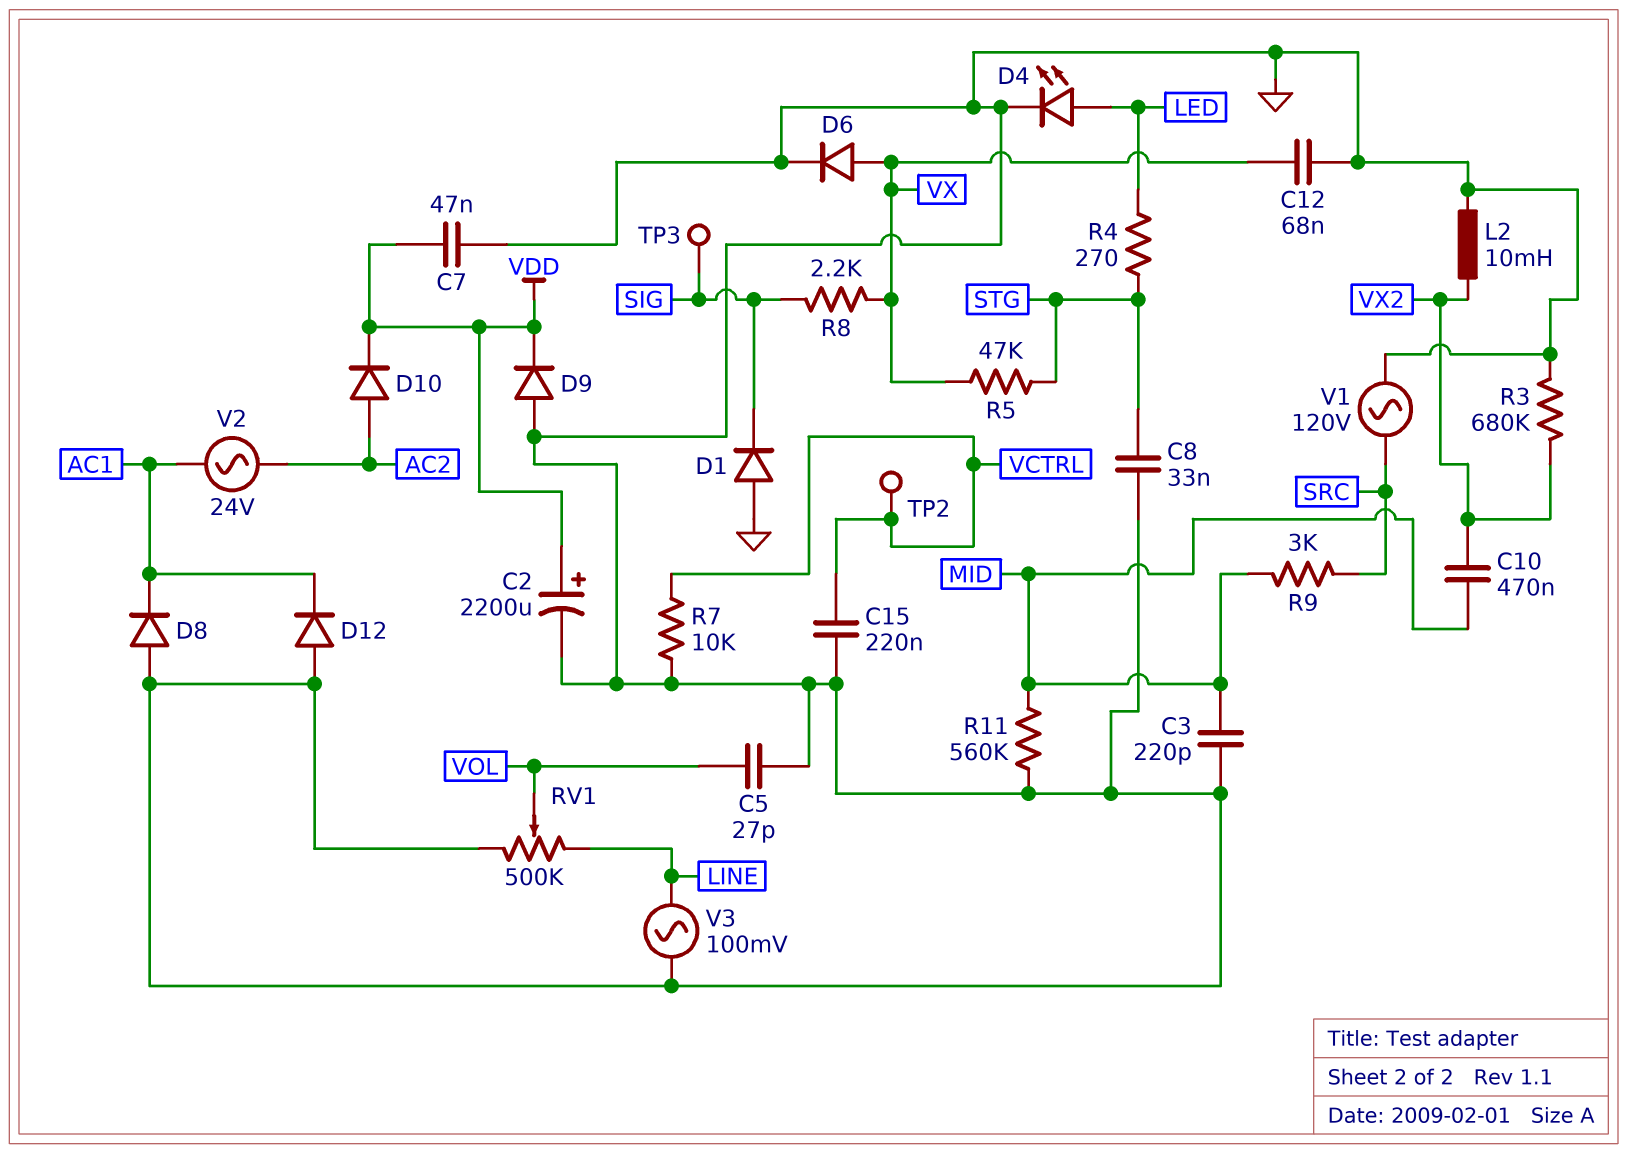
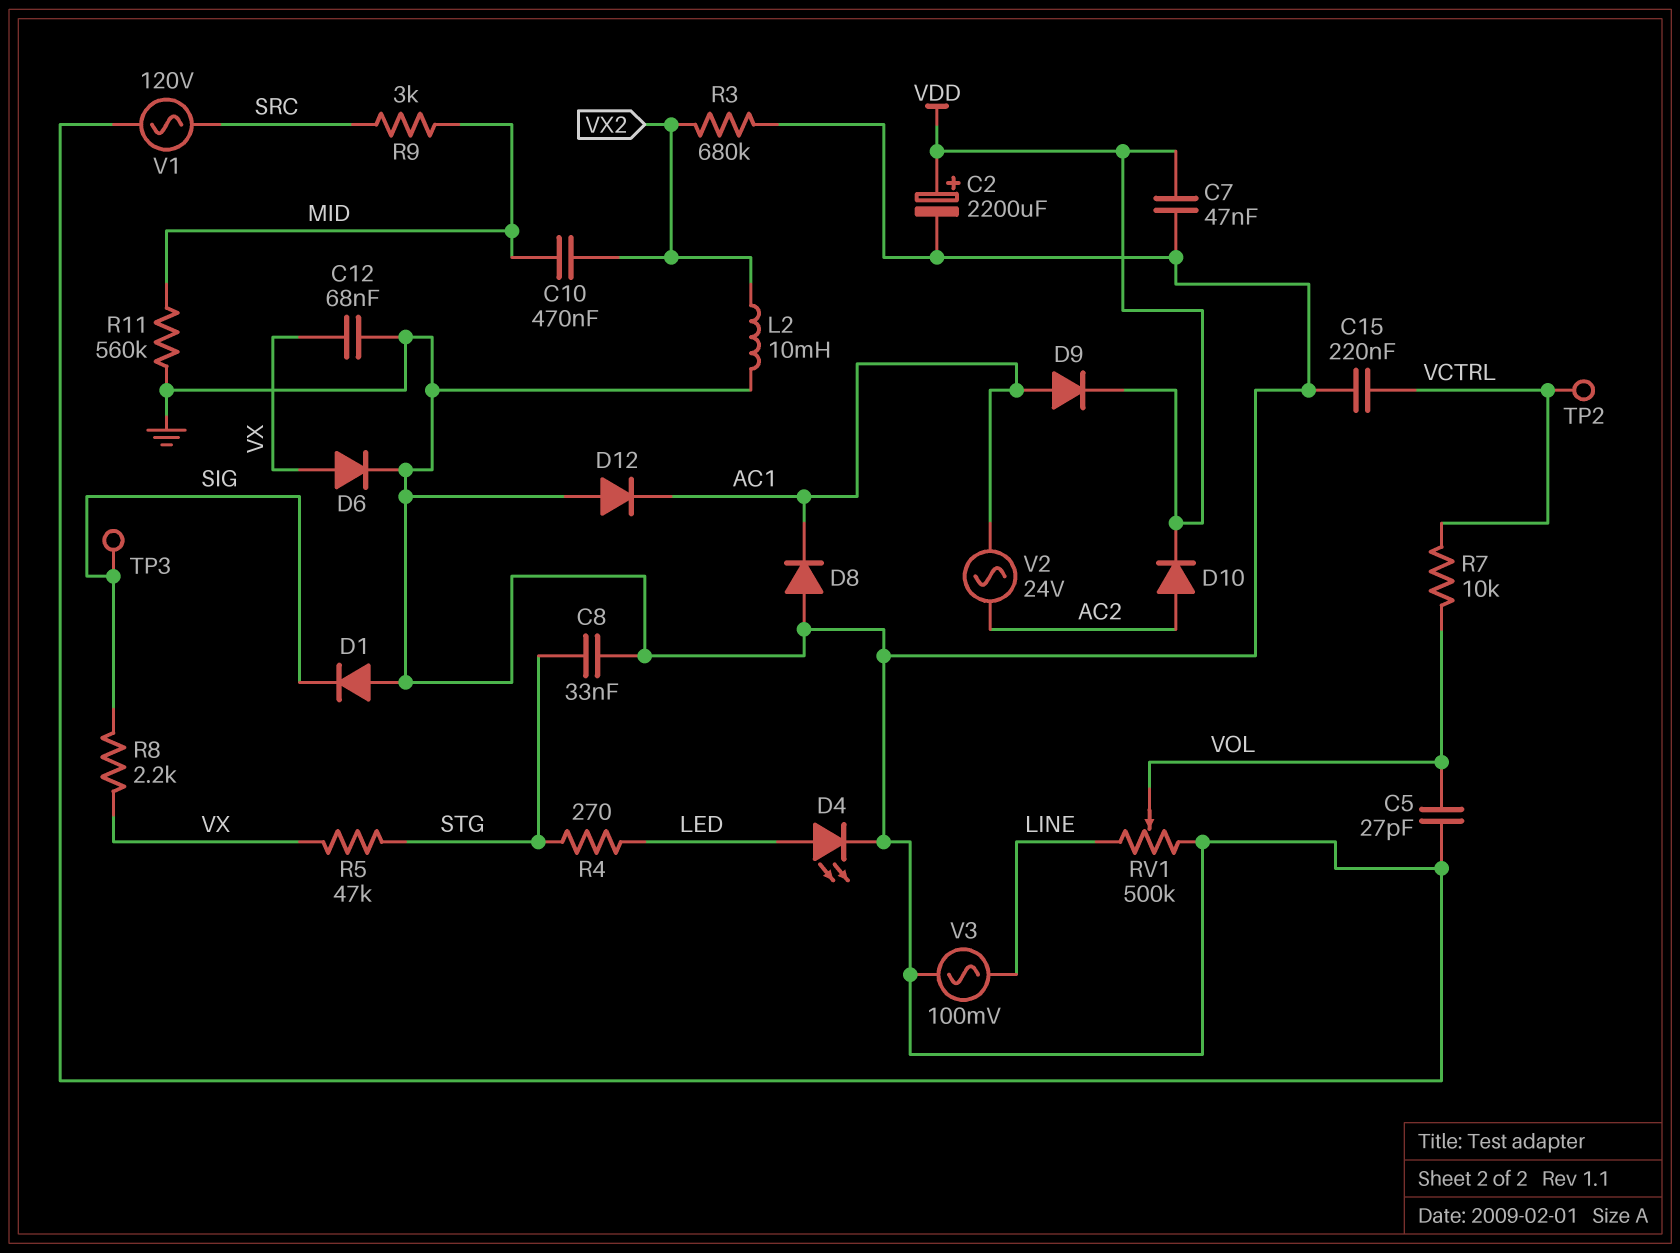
C3: 220pF (GND, MID) -> none
D9: diode (A GND, K VDD) -> diode (A AC1, K VDD)
R7: 10k (GND, VCTRL) -> 10k (VCTRL, VOL)

